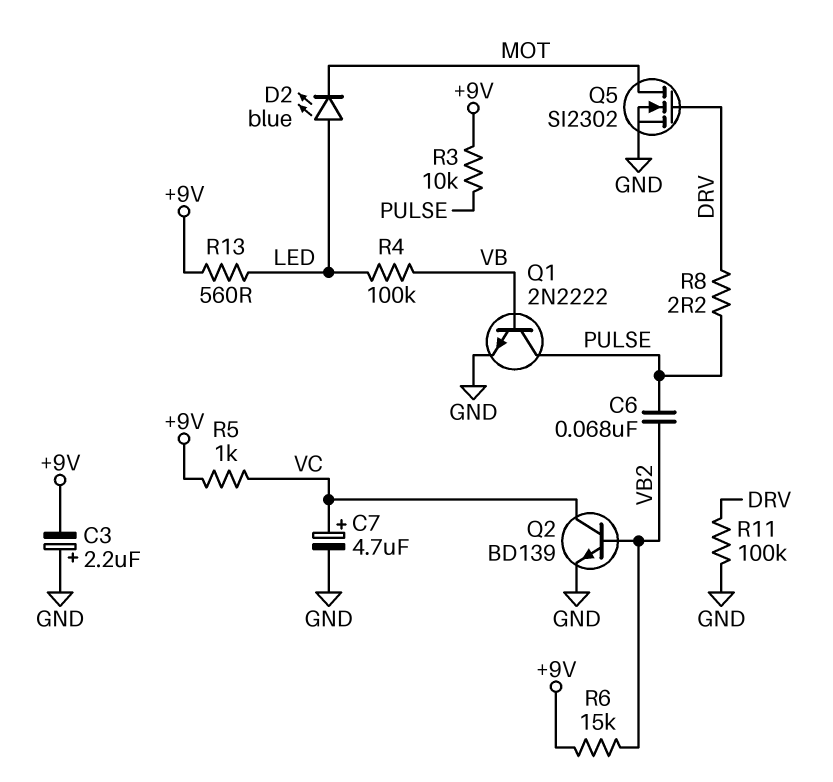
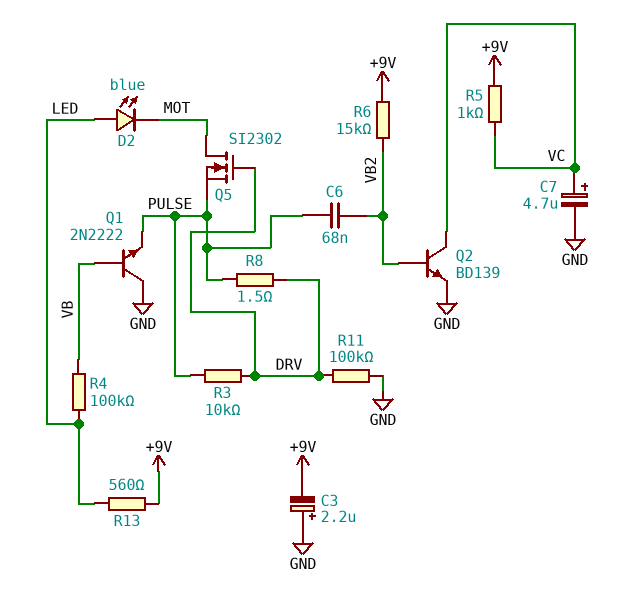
Q1: NPN 2N2222 (B VB, C PULSE, E GND) -> NPN 2N2222 (B VB, C GND, E PULSE)
Q5: NMOS SI2302 (G DRV, D MOT, S GND) -> NMOS SI2302 (G DRV, D MOT, S PULSE)
R3: 10k (+9V, PULSE) -> 10k (DRV, PULSE)
R8: 2.2 (DRV, PULSE) -> 1.5 (DRV, PULSE)

